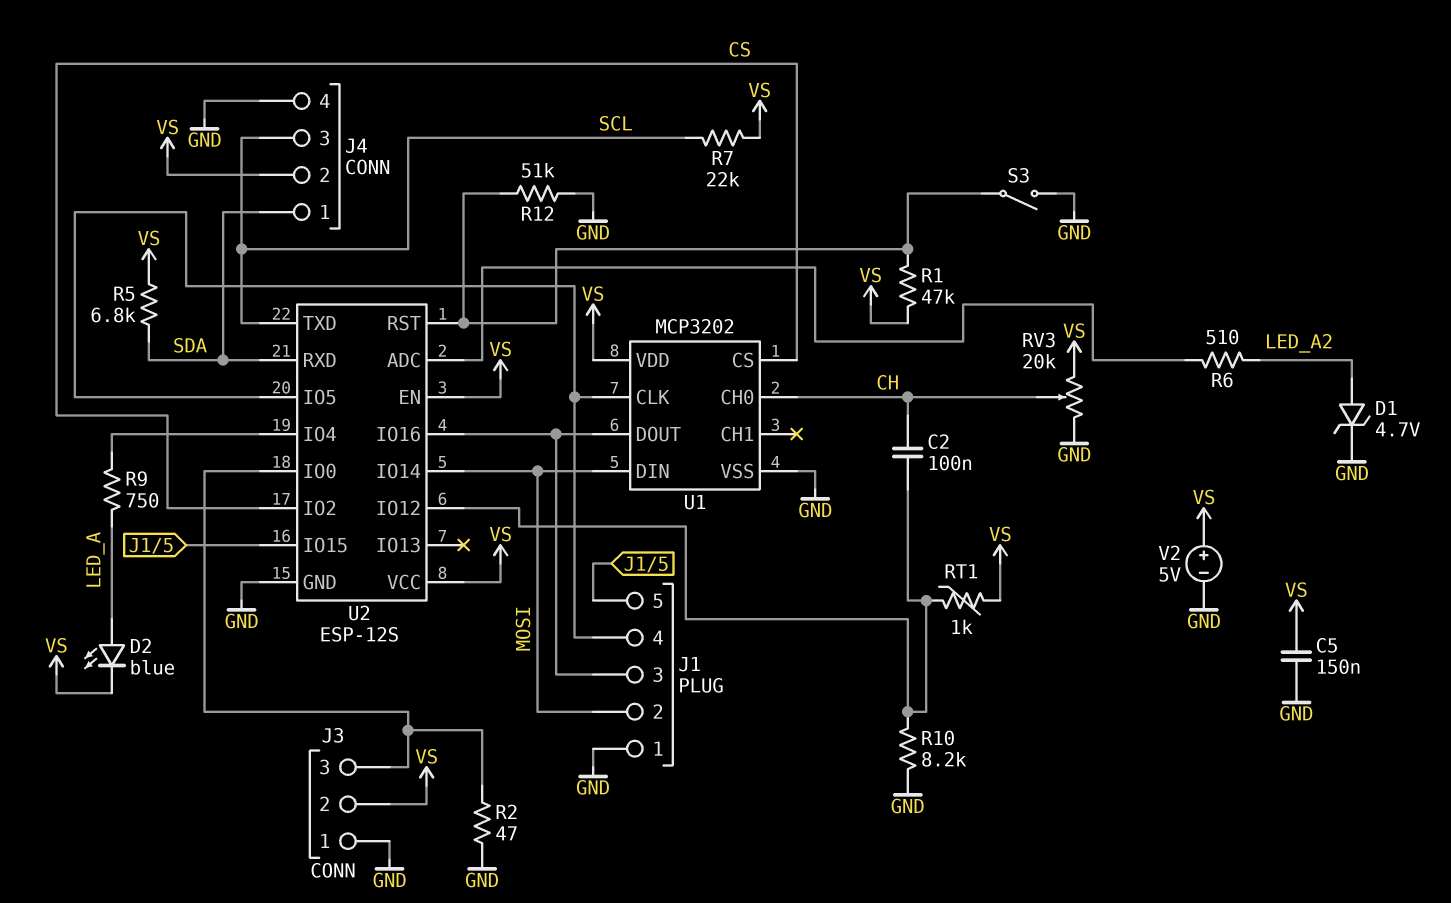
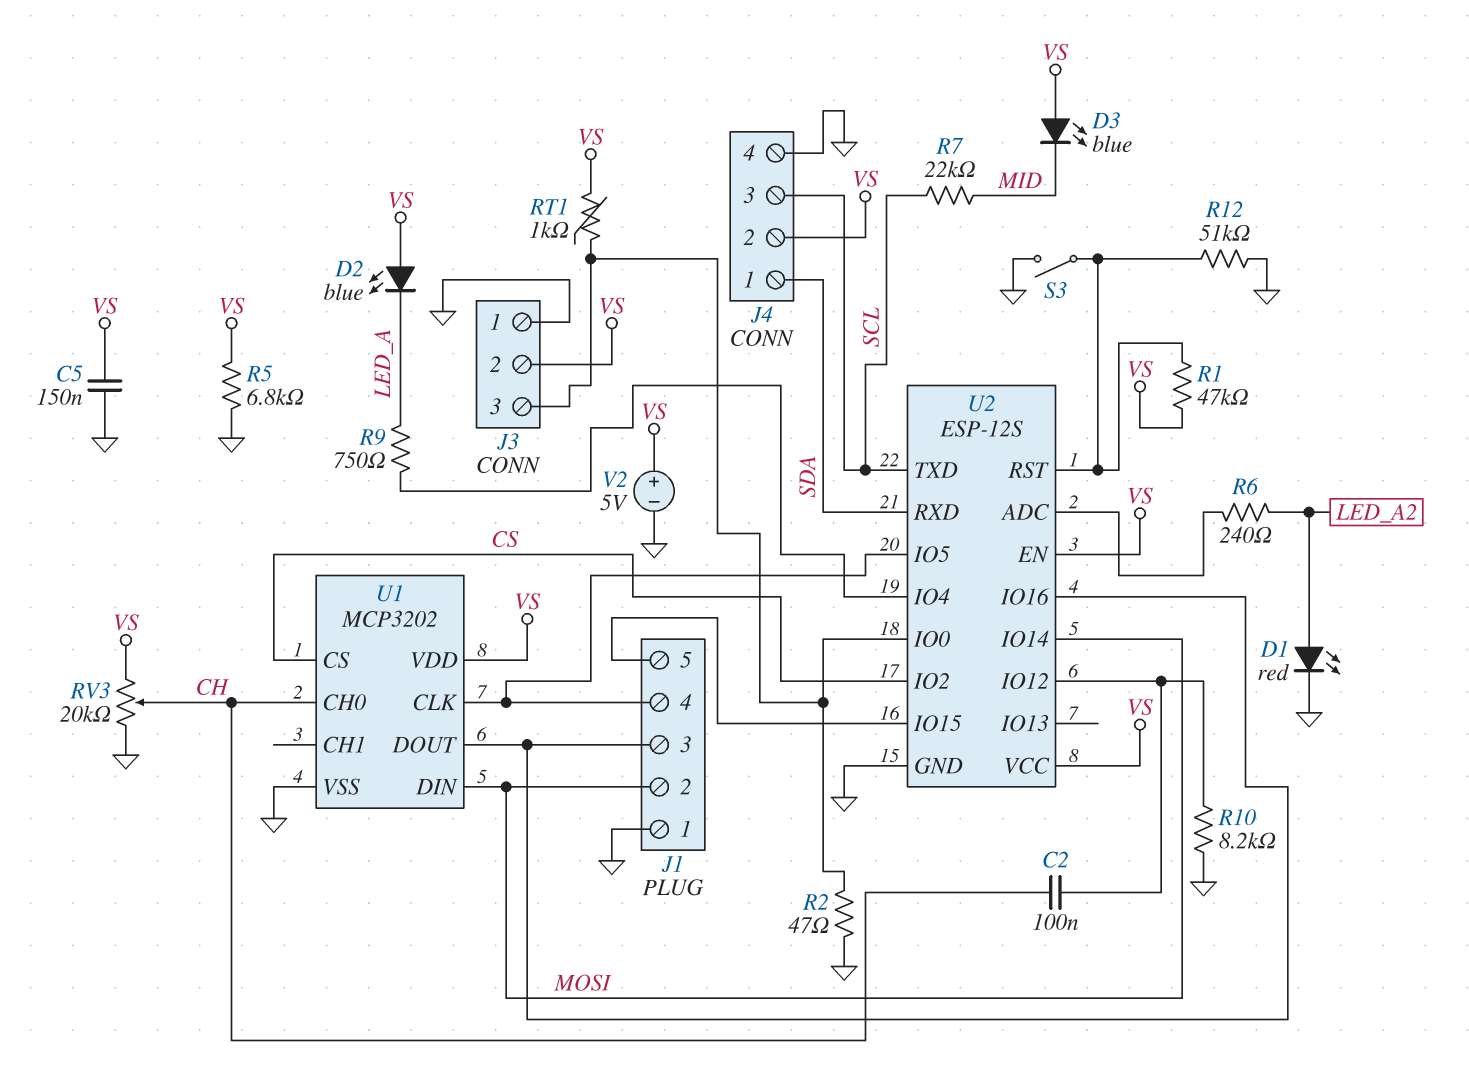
D1: zener 4.7V (A LED_A2, K GND) -> LED red (A LED_A2, K GND)
D2: LED blue (A LED_A, K VS) -> LED blue (A VS, K LED_A)
D3: none -> LED blue (A VS, K MID)
R5: 6.8k (SDA, VS) -> 6.8k (GND, VS)
R6: 510 (LED_A2, U2/ADC) -> 240 (LED_A2, U2/ADC)
R7: 22k (SCL, VS) -> 22k (MID, SCL)
RT1: 1k (U2/IO12, VS) -> 1k (J3/3, VS)

